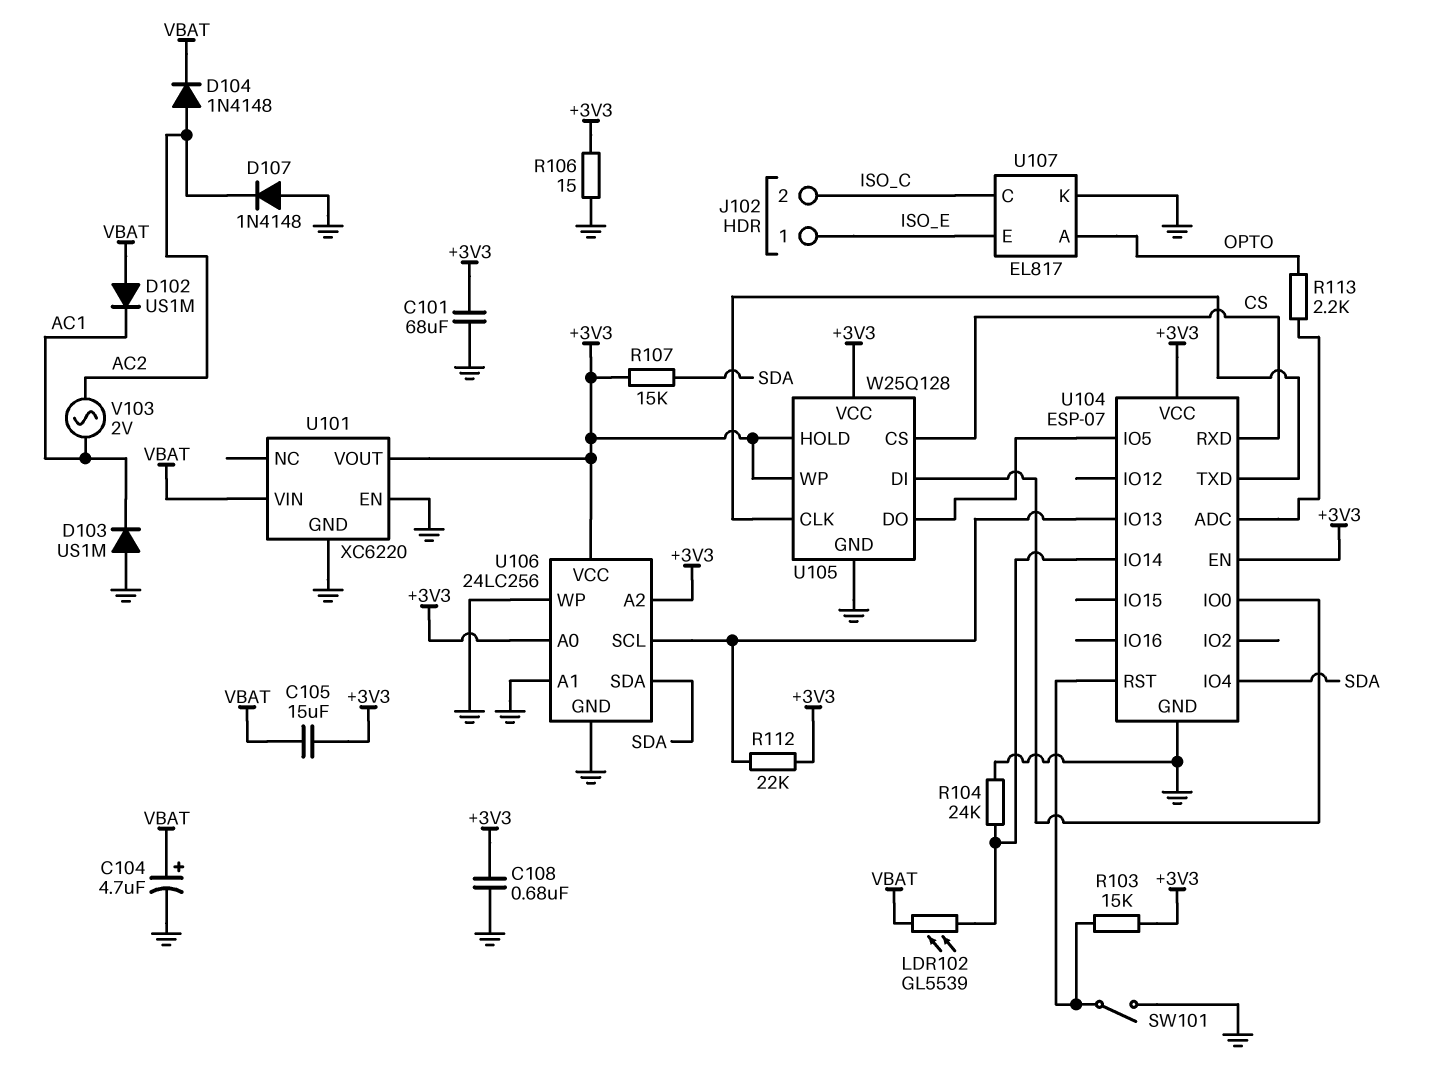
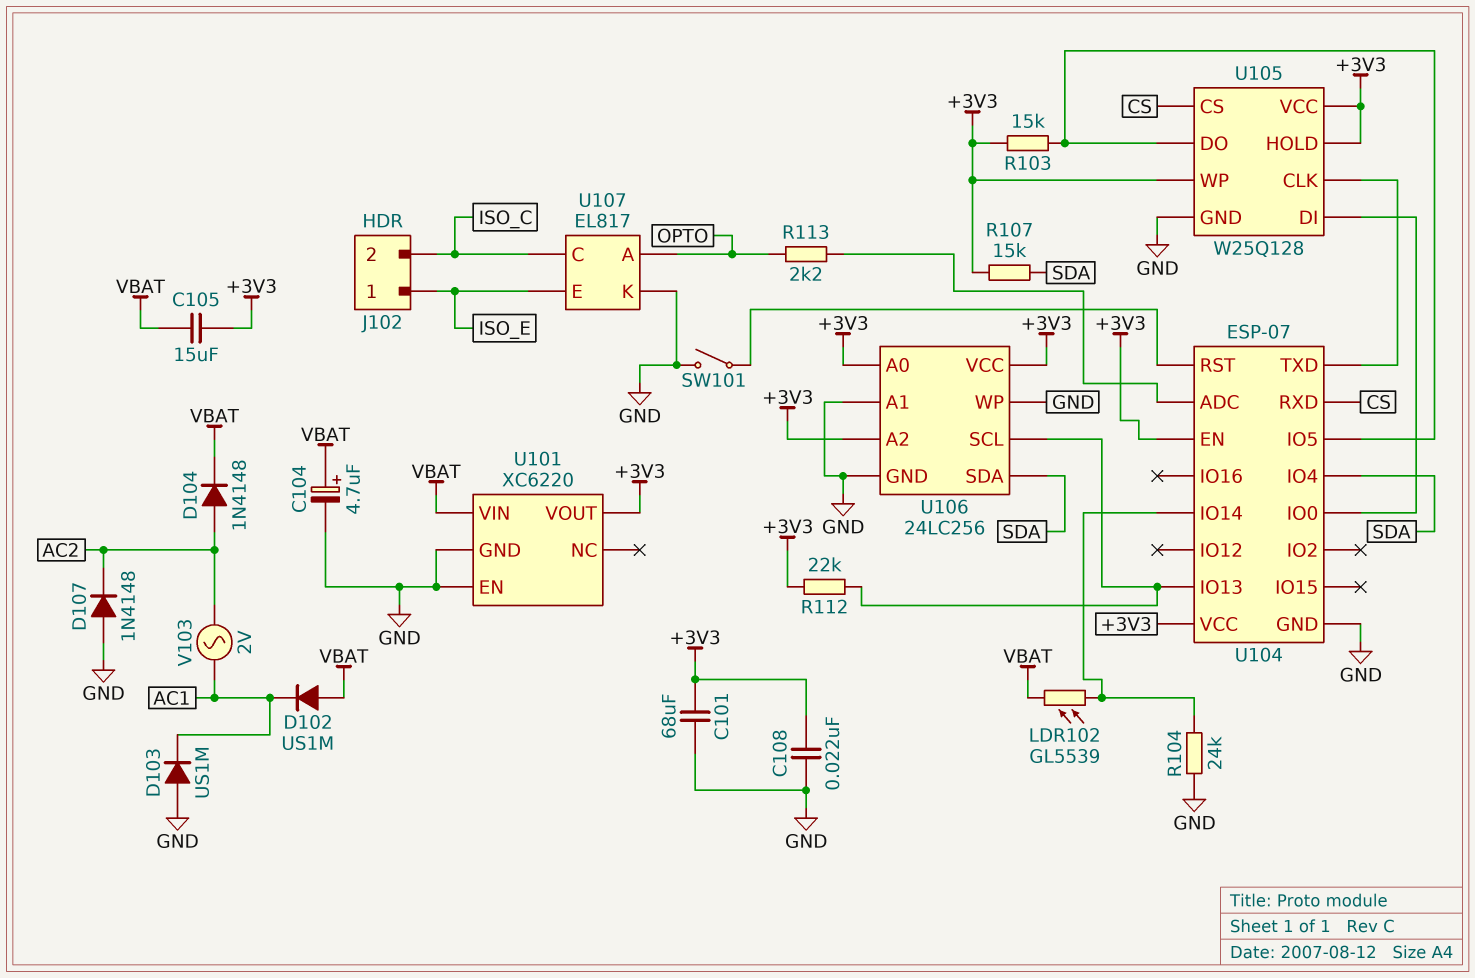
C108: 680nF (+3V3, GND) -> 22nF (+3V3, GND)
R103: 15k (+3V3, U104/RST) -> 15k (+3V3, U104/IO5)
R106: 15 (+3V3, GND) -> none

